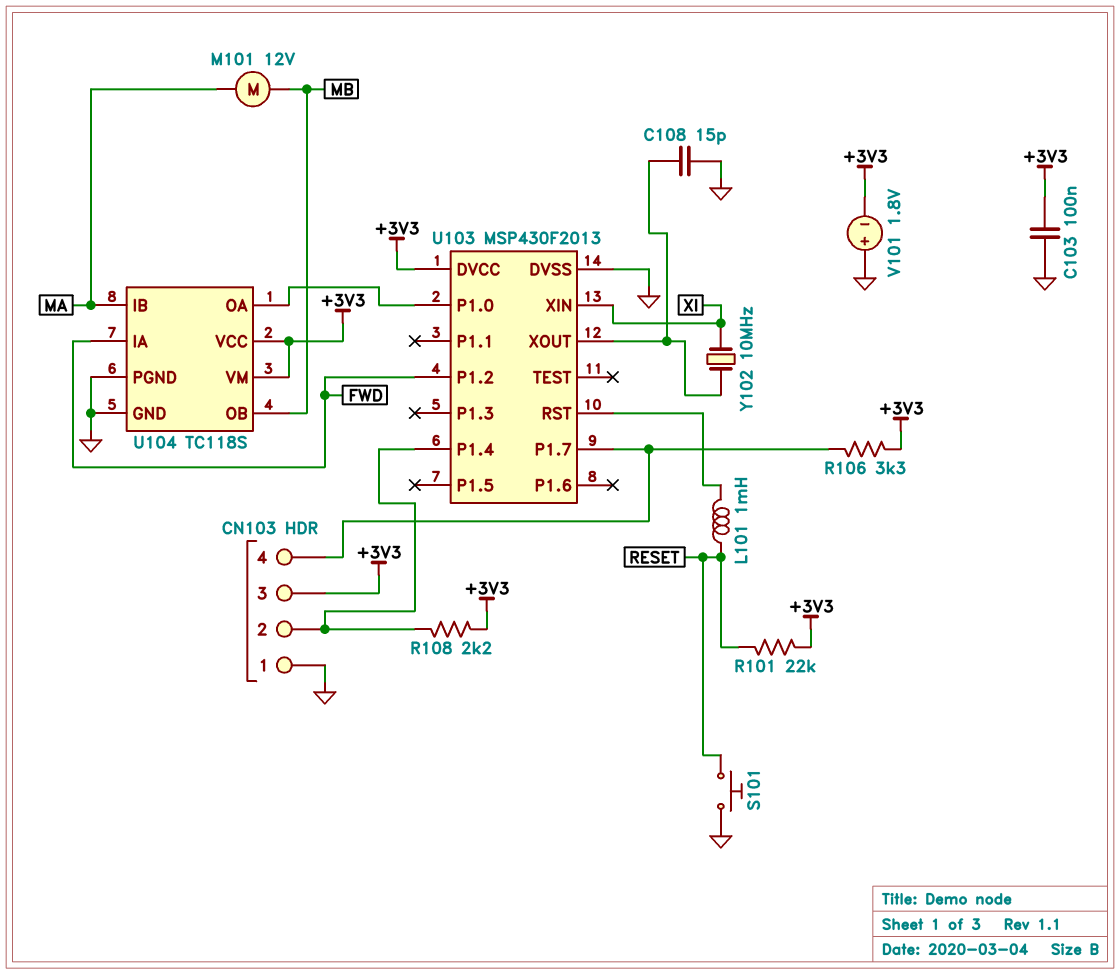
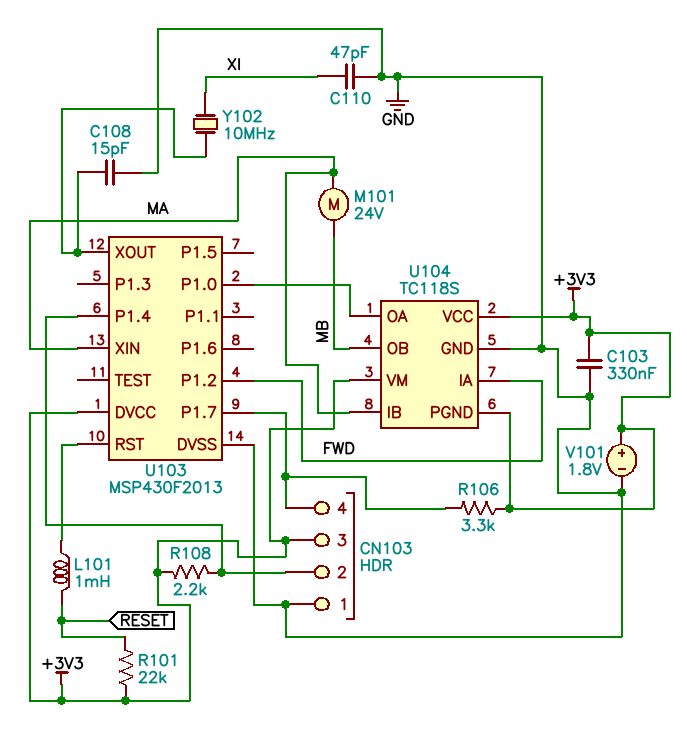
C103: 100nF (+3V3, GND) -> 330nF (+3V3, GND)
C110: none -> 47pF (GND, XI)
M101: motor 12V (MA, MB) -> motor 24V (MA, MB)
S101: button (GND, RESET) -> none
U103 pin XIN: XI -> MA
U104 pin PGND: GND -> +3V3
V101: 1.8V (plus GND, minus +3V3) -> 1.8V (plus +3V3, minus GND)

